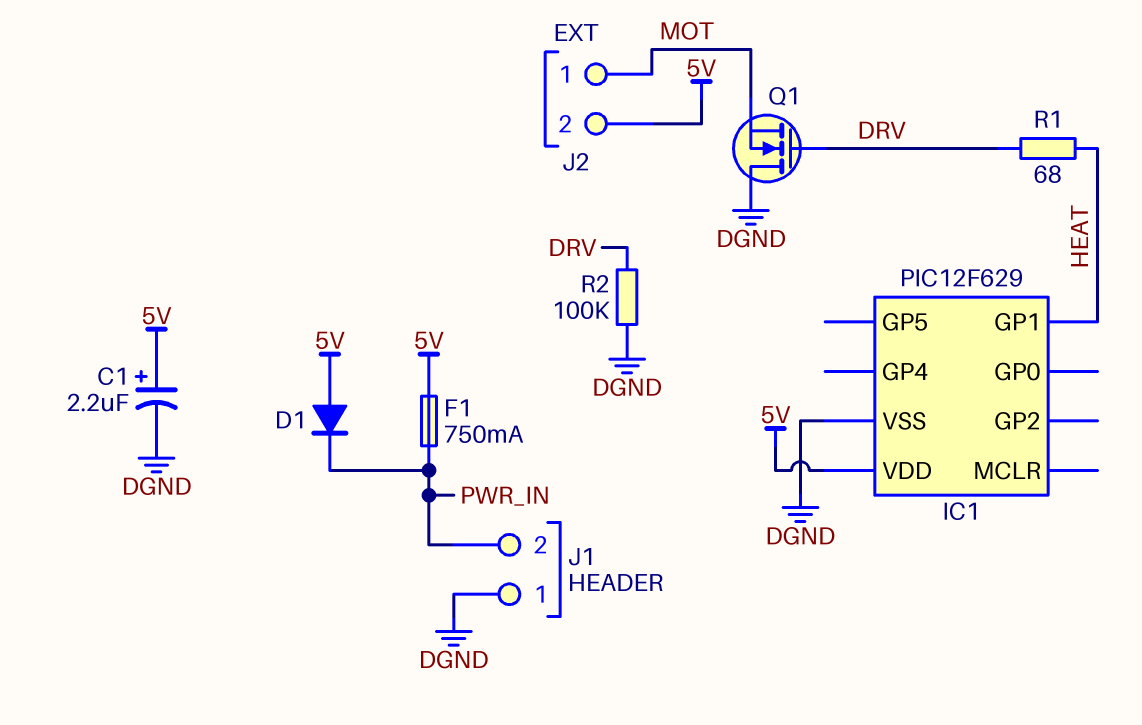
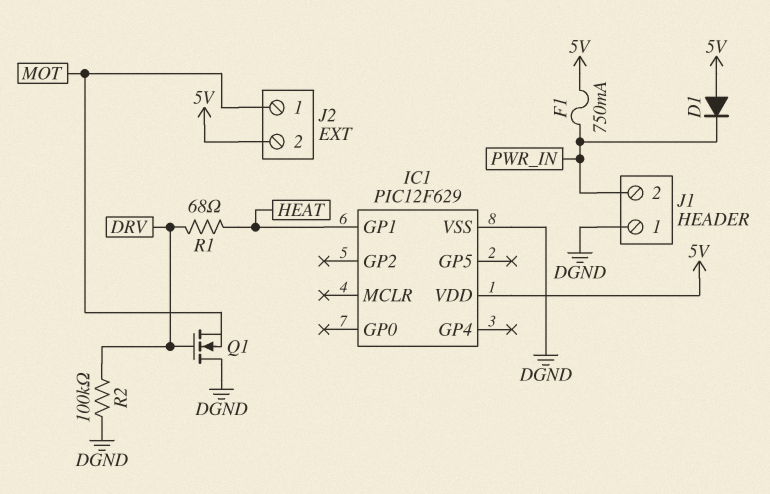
C1: 2.2uF (plus 5V, minus DGND) -> none

